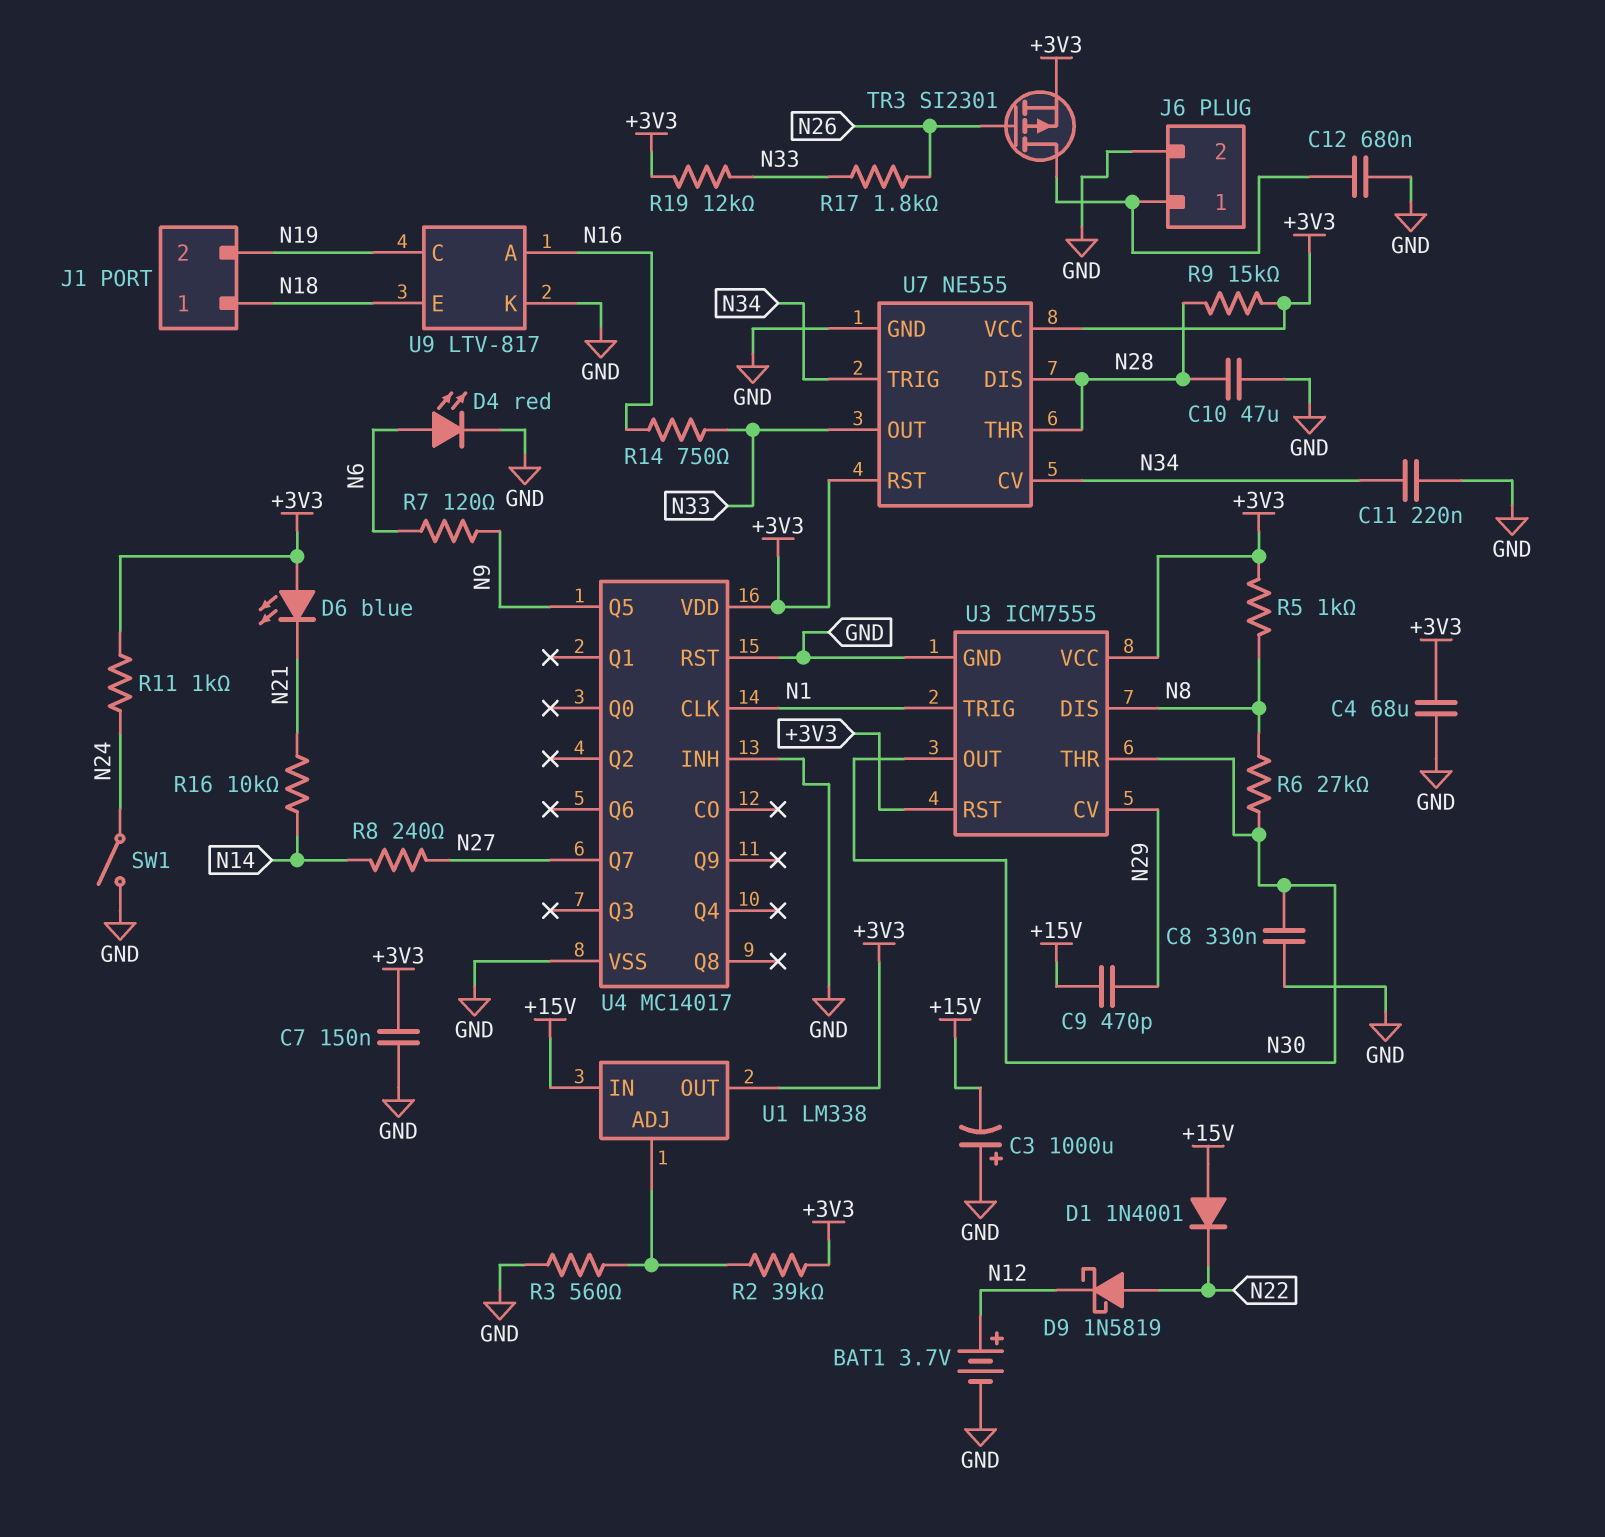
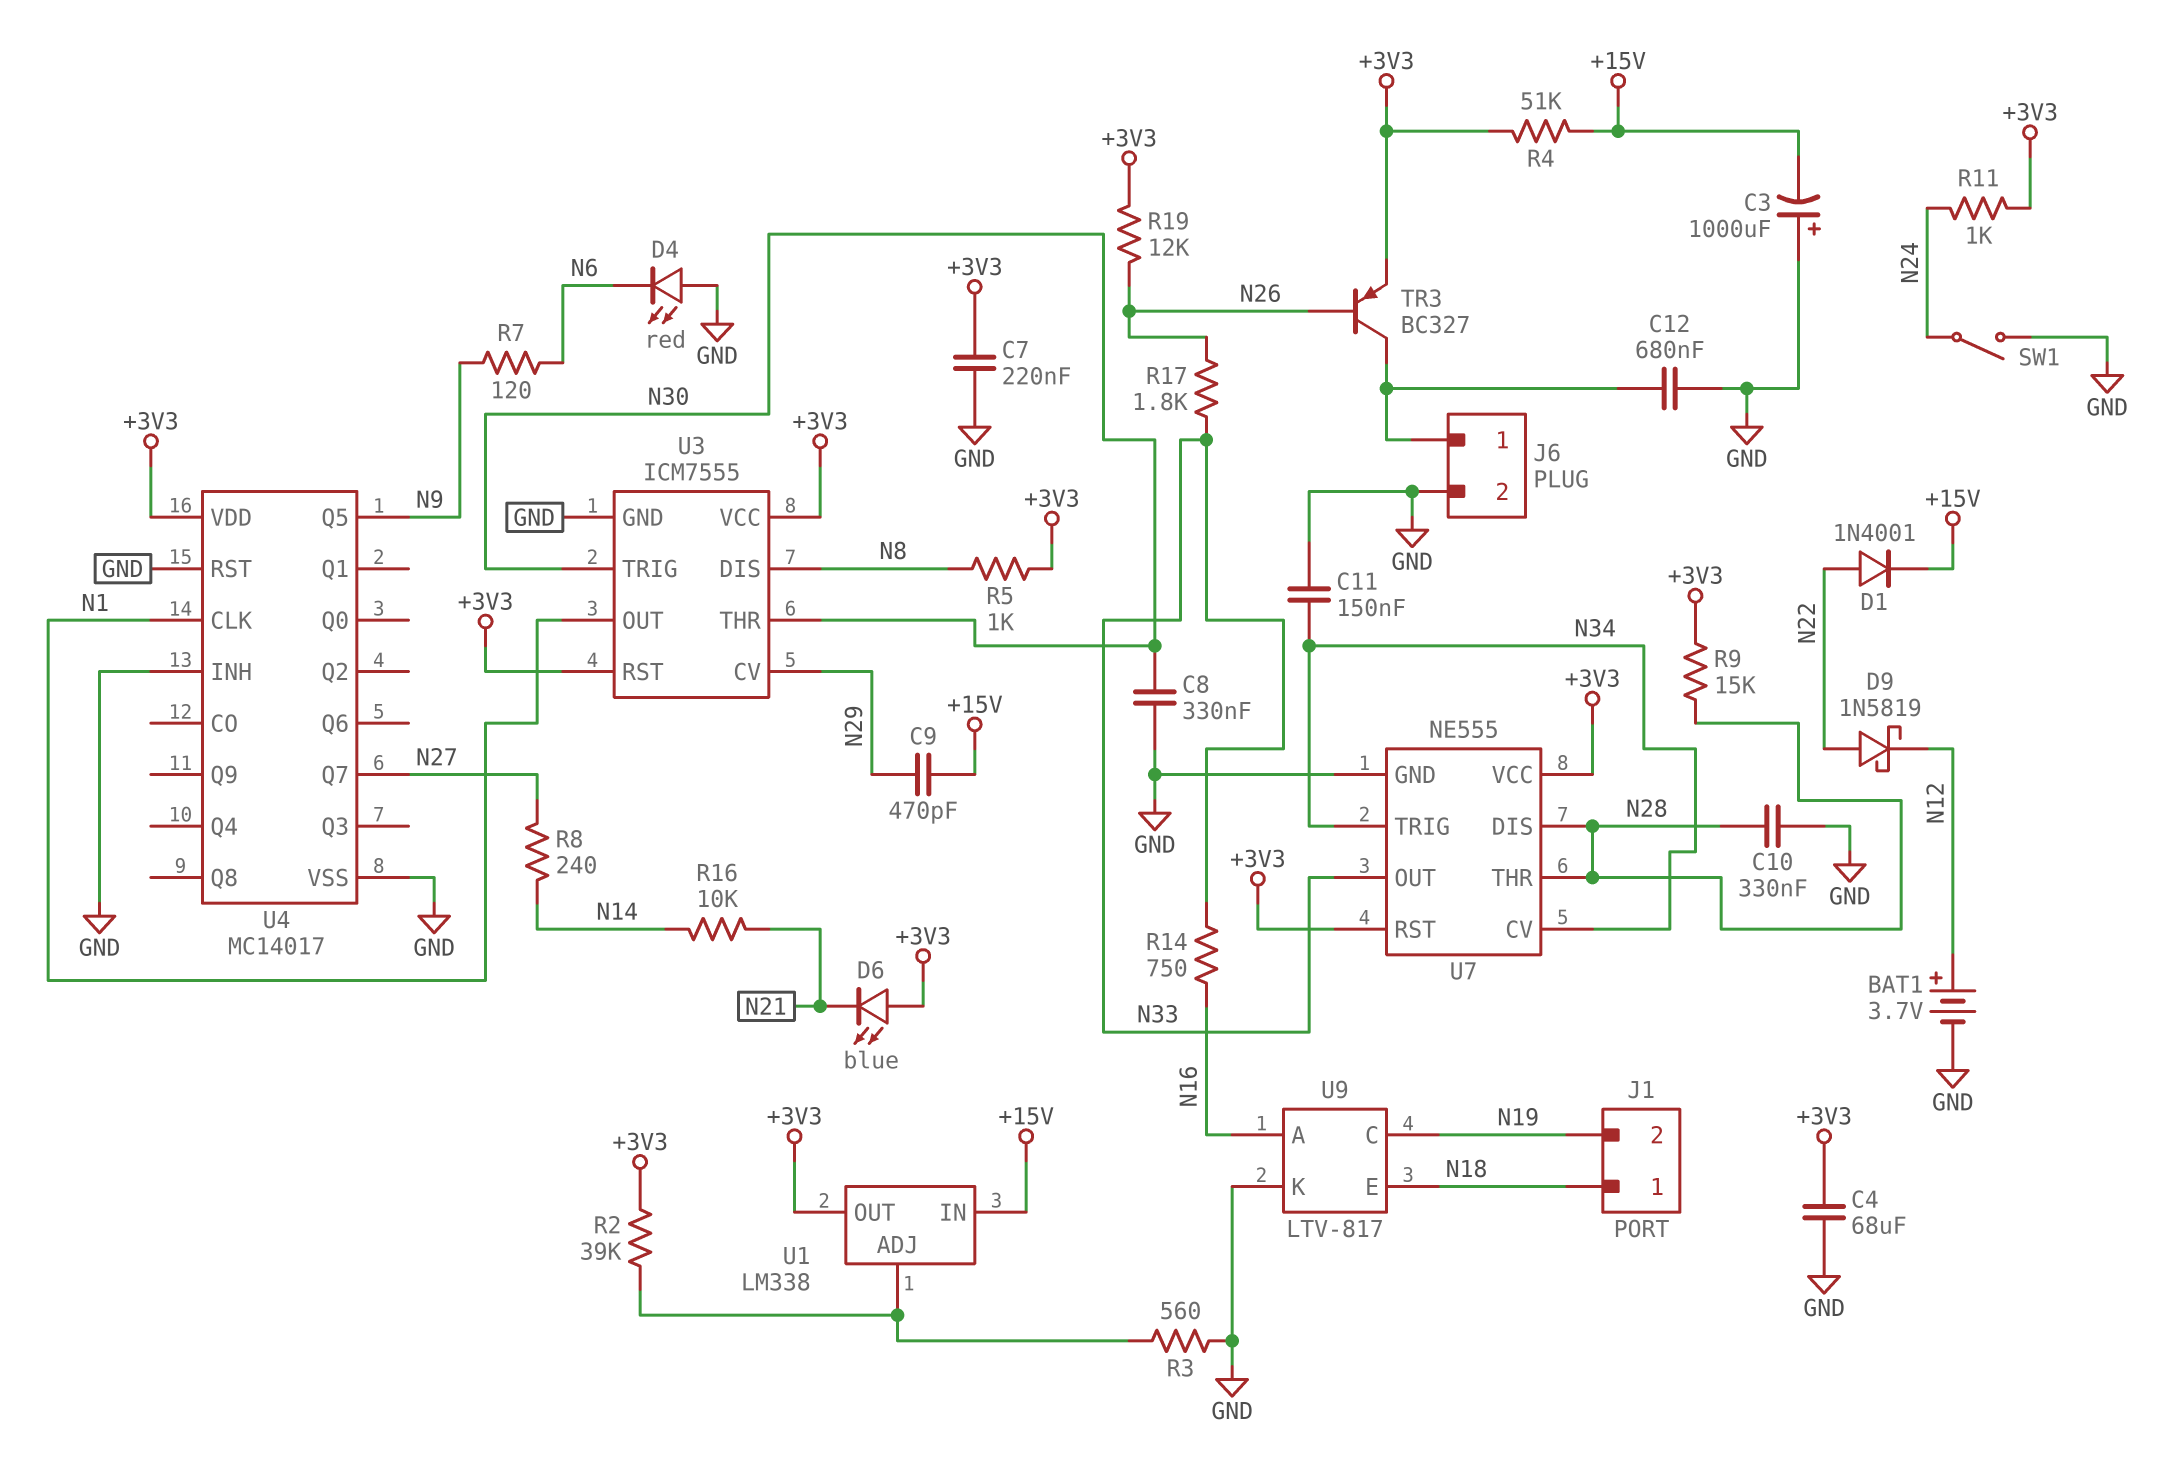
C7: 150nF (+3V3, GND) -> 220nF (+3V3, GND)
C10: 47uF (GND, N28) -> 330nF (GND, N28)
C11: 220nF (GND, N34) -> 150nF (GND, N34)
D1: diode 1N4001 (A +15V, K N22) -> diode 1N4001 (A N22, K +15V)
D4: LED red (A N6, K GND) -> LED red (A GND, K N6)
R4: none -> 51k (+3V3, +15V)
R6: 27k (N8, N30) -> none
R19: 12k (+3V3, N33) -> 12k (+3V3, N26)
TR3: PMOS SI2301 (G N26, D J6/1, S +3V3) -> PNP BC327 (B N26, C J6/1, E +3V3)
U3 pin OUT: N30 -> N1
U3 pin TRIG: N1 -> N30

